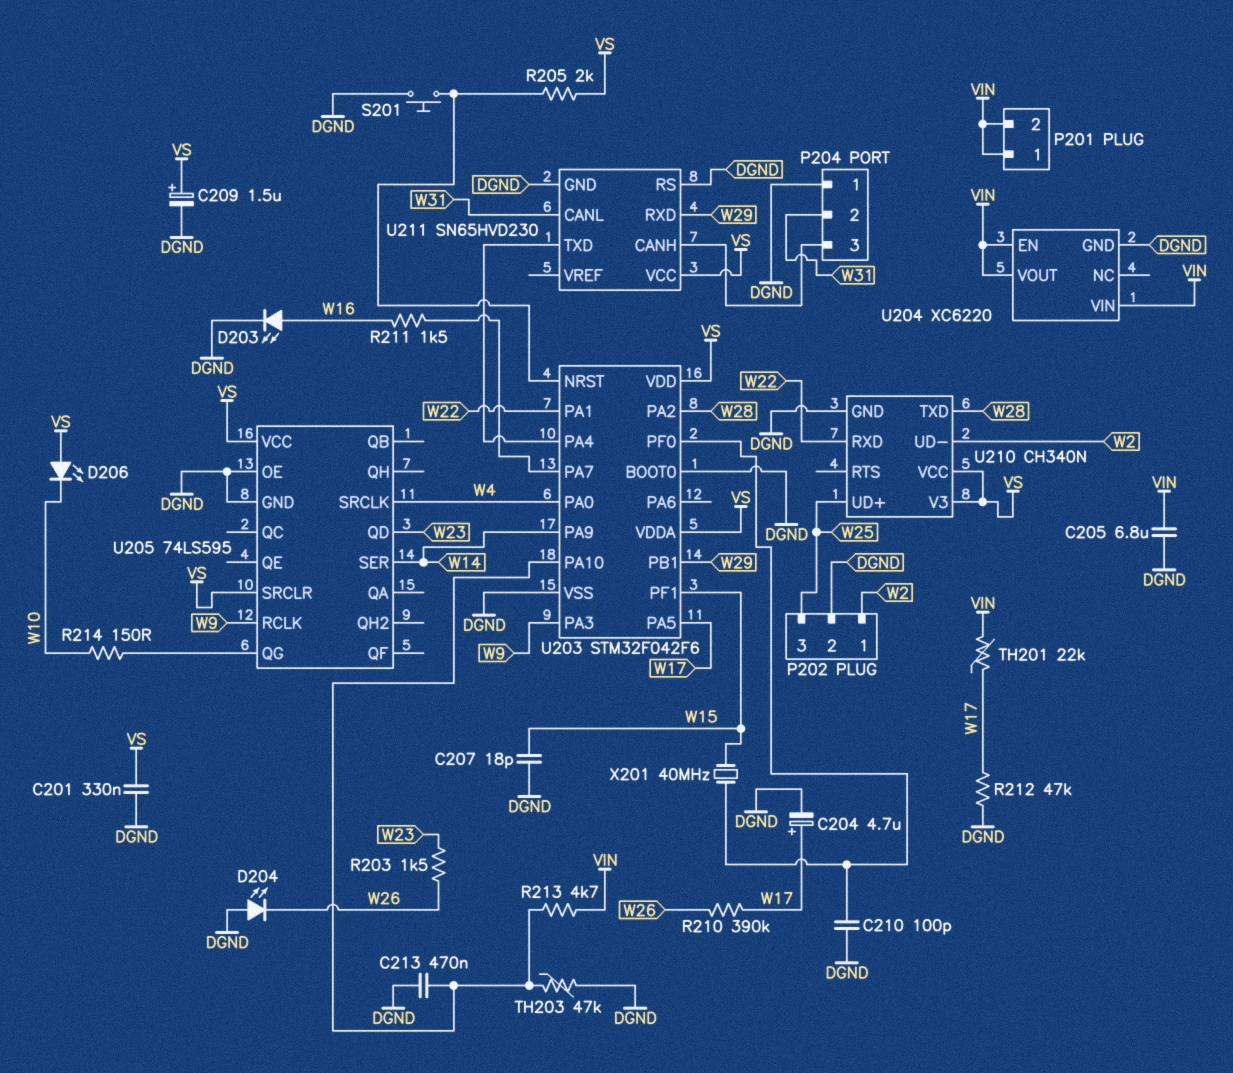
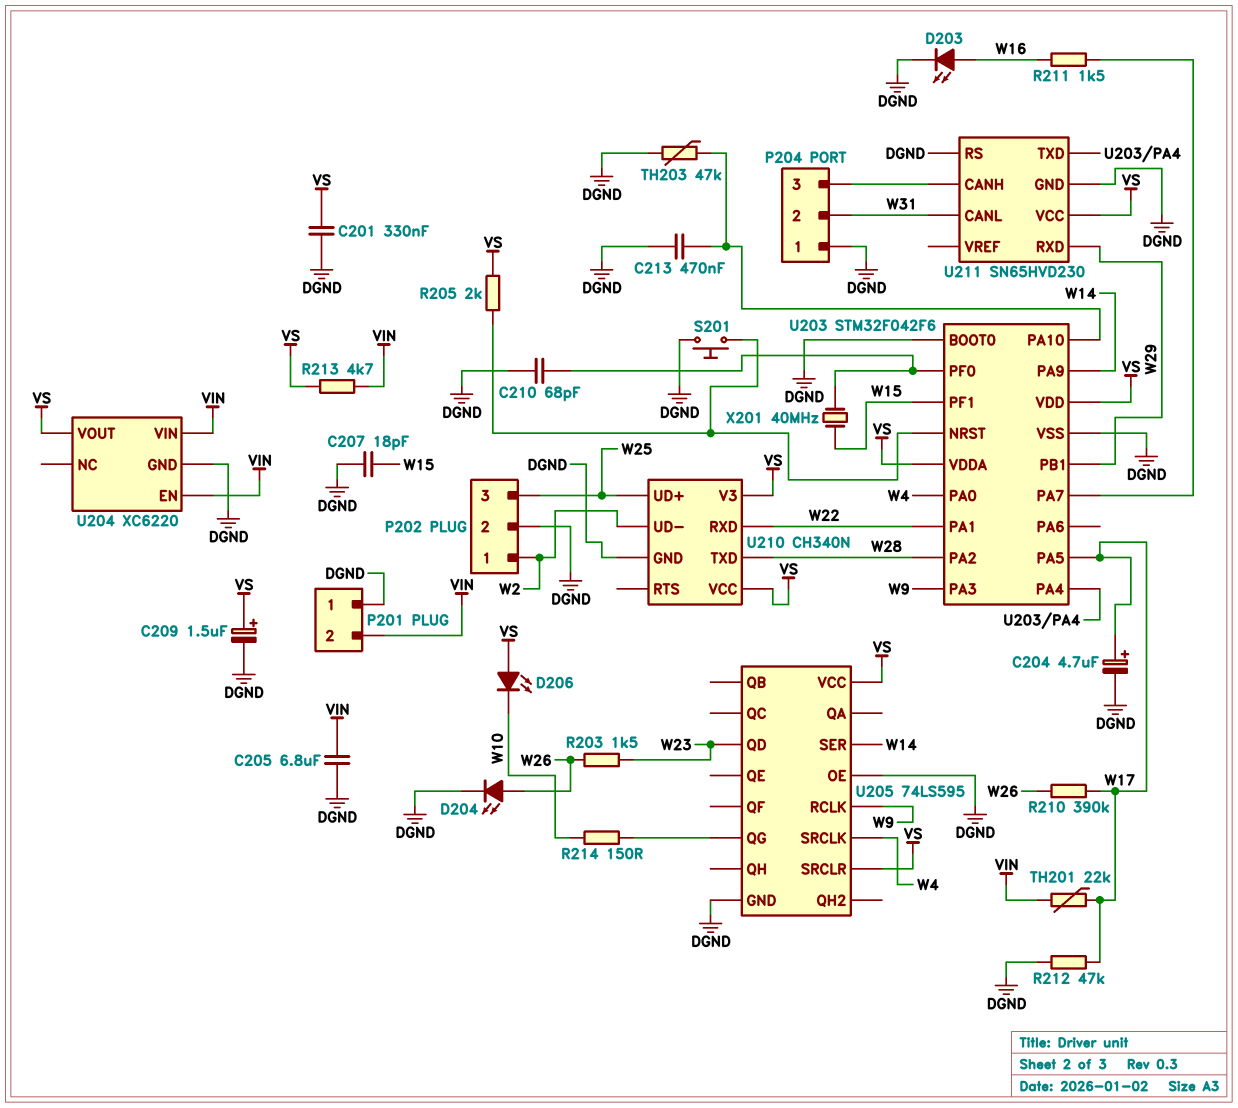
C210: 100pF (DGND, U203/PF0) -> 68pF (DGND, U203/PF0)
D204: LED (A DGND, K W26) -> LED (A W26, K DGND)
P201 pin 1: VIN -> DGND
R213: 4.7k (U203/PA10, VIN) -> 4.7k (VIN, VS)
U204 pin VOUT: VIN -> VS

